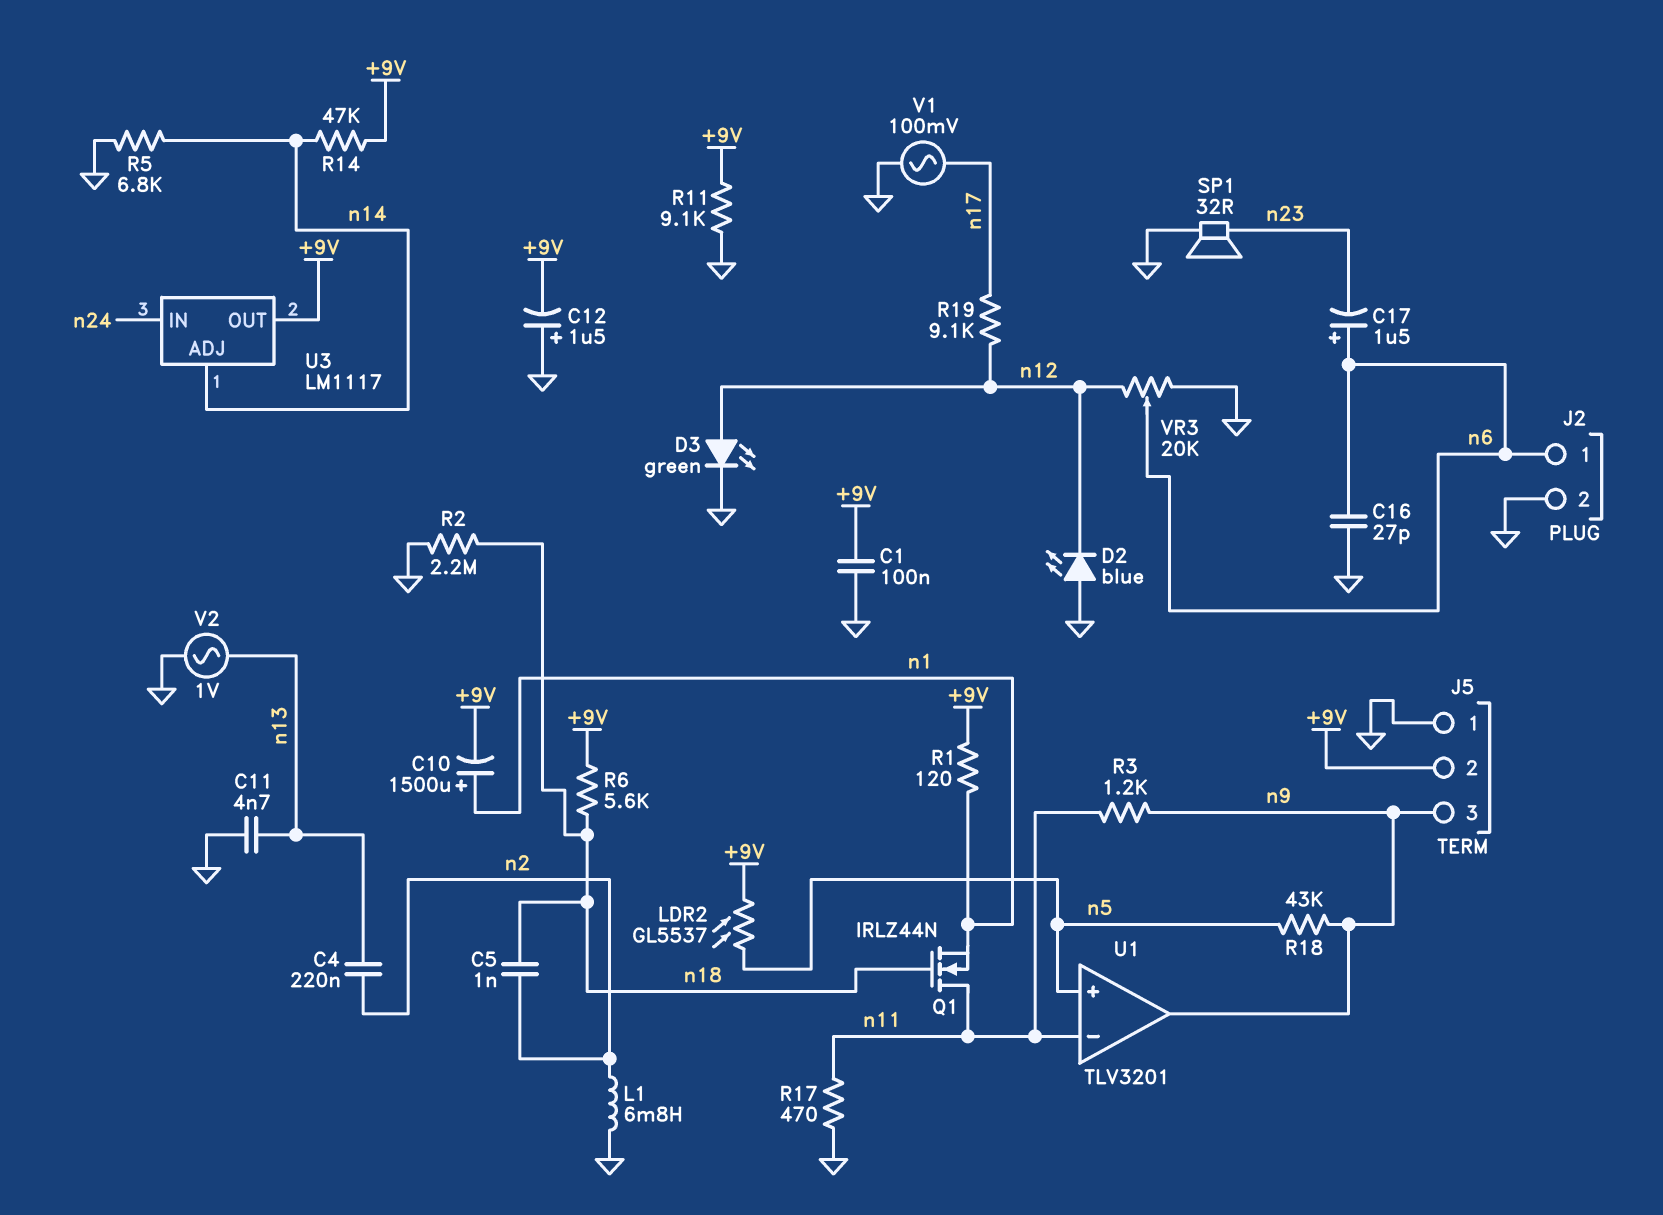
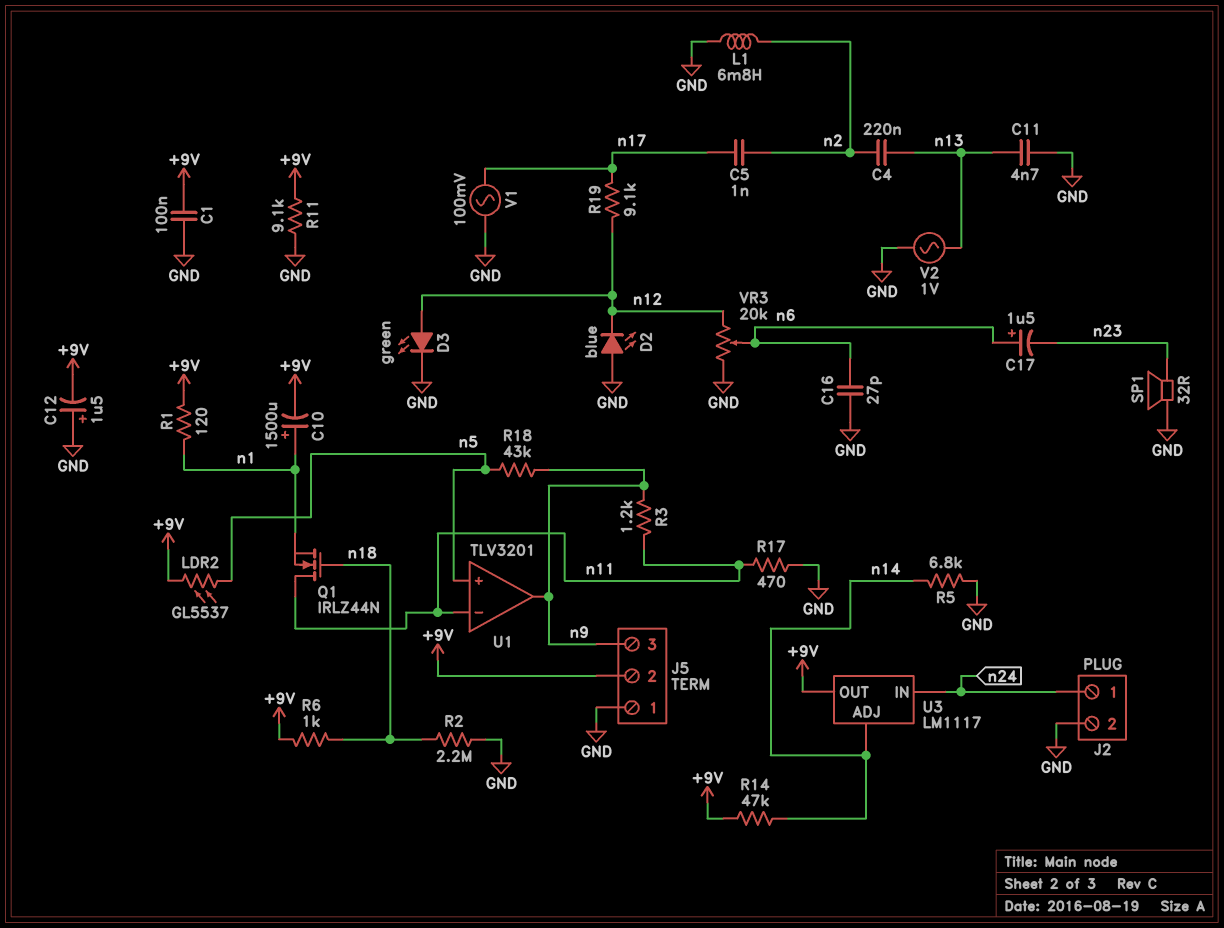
C5: 1nF (n2, n18) -> 1nF (n2, n17)
J2 pin 1: n6 -> n24
R6: 5.6k (+9V, n18) -> 1k (+9V, n18)

